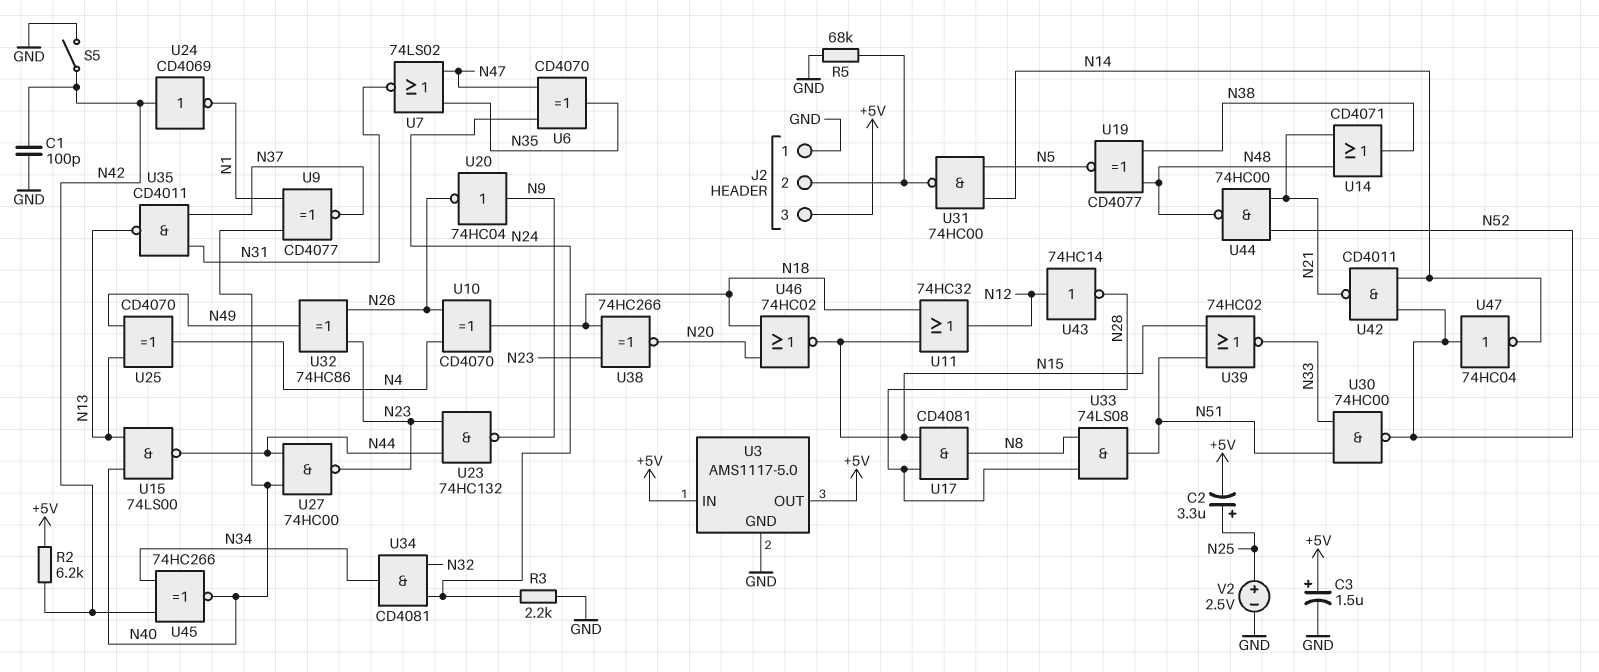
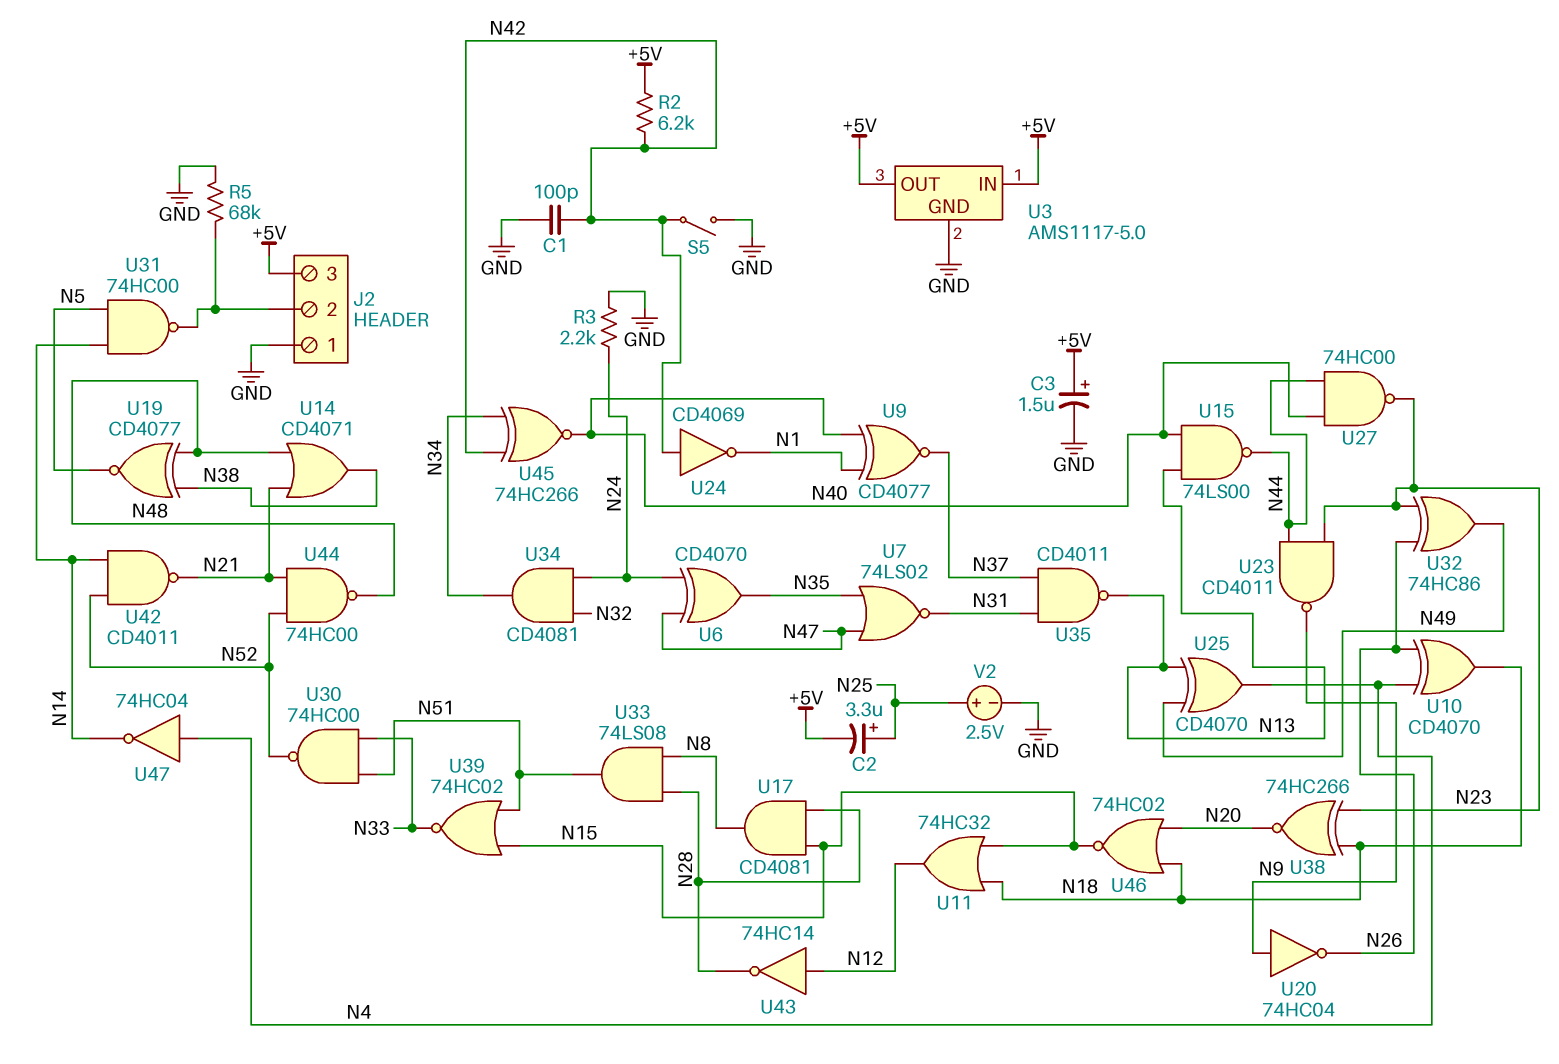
U23: NAND 74HC132 (in N23, in N44, out N9) -> NAND CD4011 (in N23, in N44, out N9)
U47: NOT 74HC04 (in N52, out N14) -> NOT 74HC04 (in N4, out N14)

